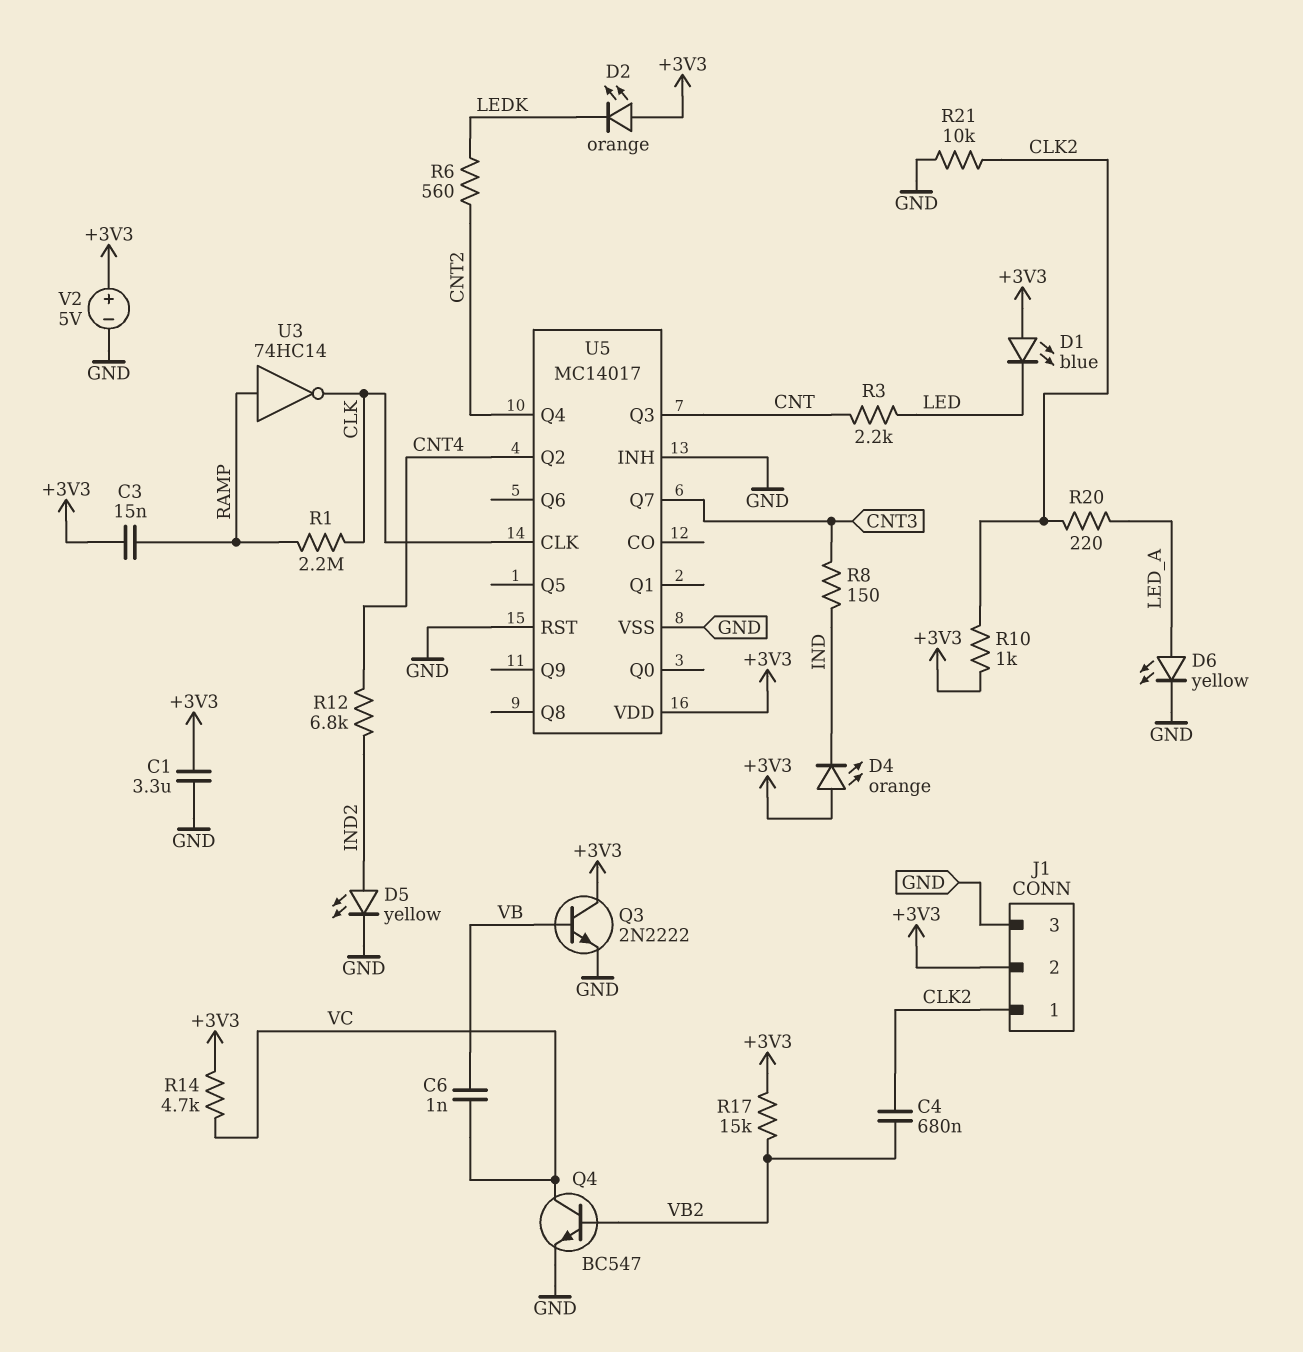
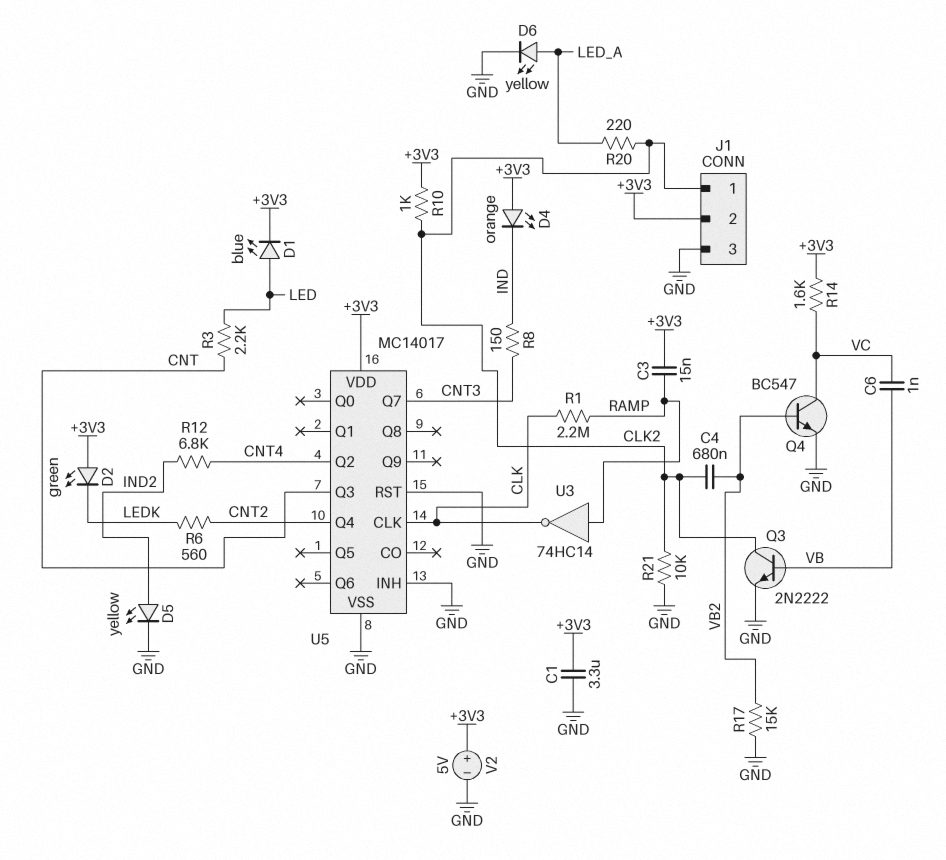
D1: LED blue (A +3V3, K LED) -> LED blue (A LED, K +3V3)
D2: LED orange (A +3V3, K LEDK) -> LED green (A +3V3, K LEDK)
Q3: NPN 2N2222 (B VB, C +3V3, E GND) -> NPN 2N2222 (B VB, C CLK2, E GND)
R14: 4.7k (+3V3, VC) -> 1.6k (+3V3, VC)
R17: 15k (+3V3, VB2) -> 15k (GND, VB2)

